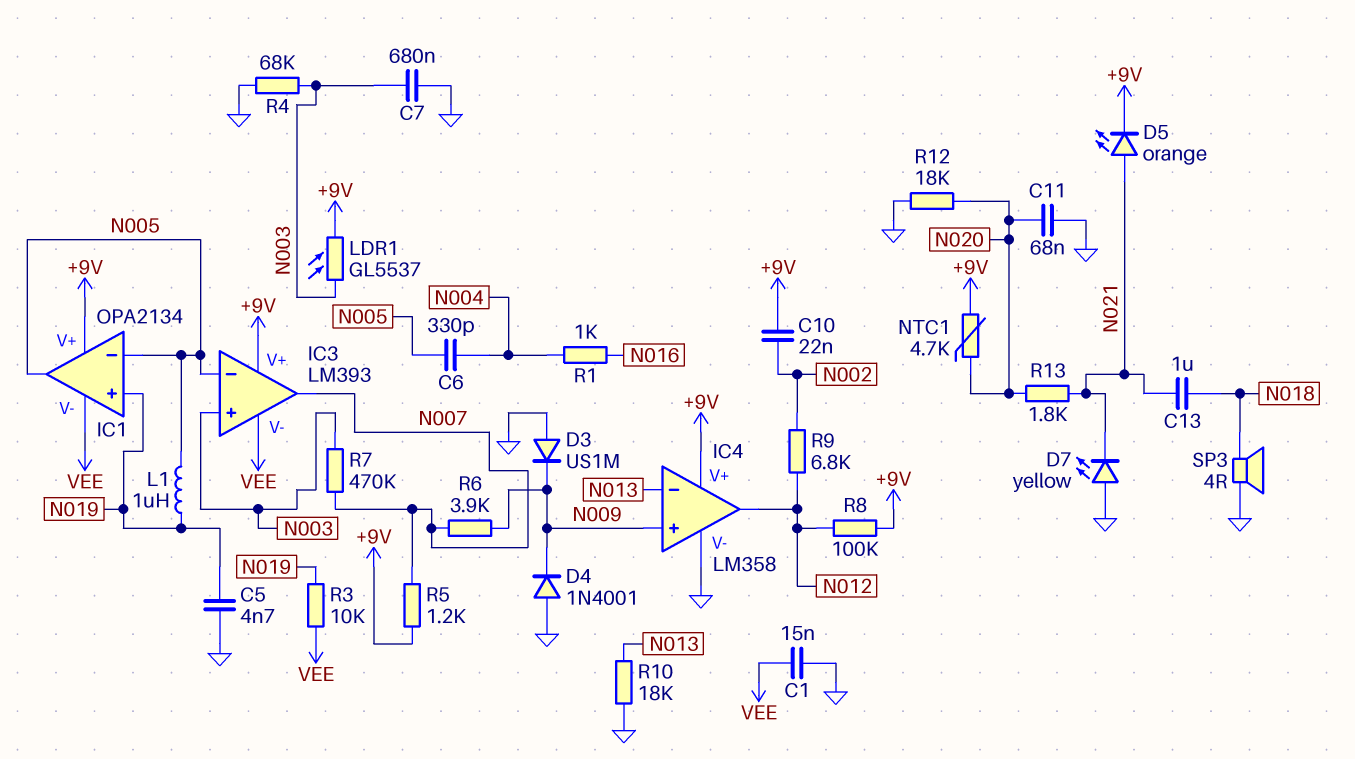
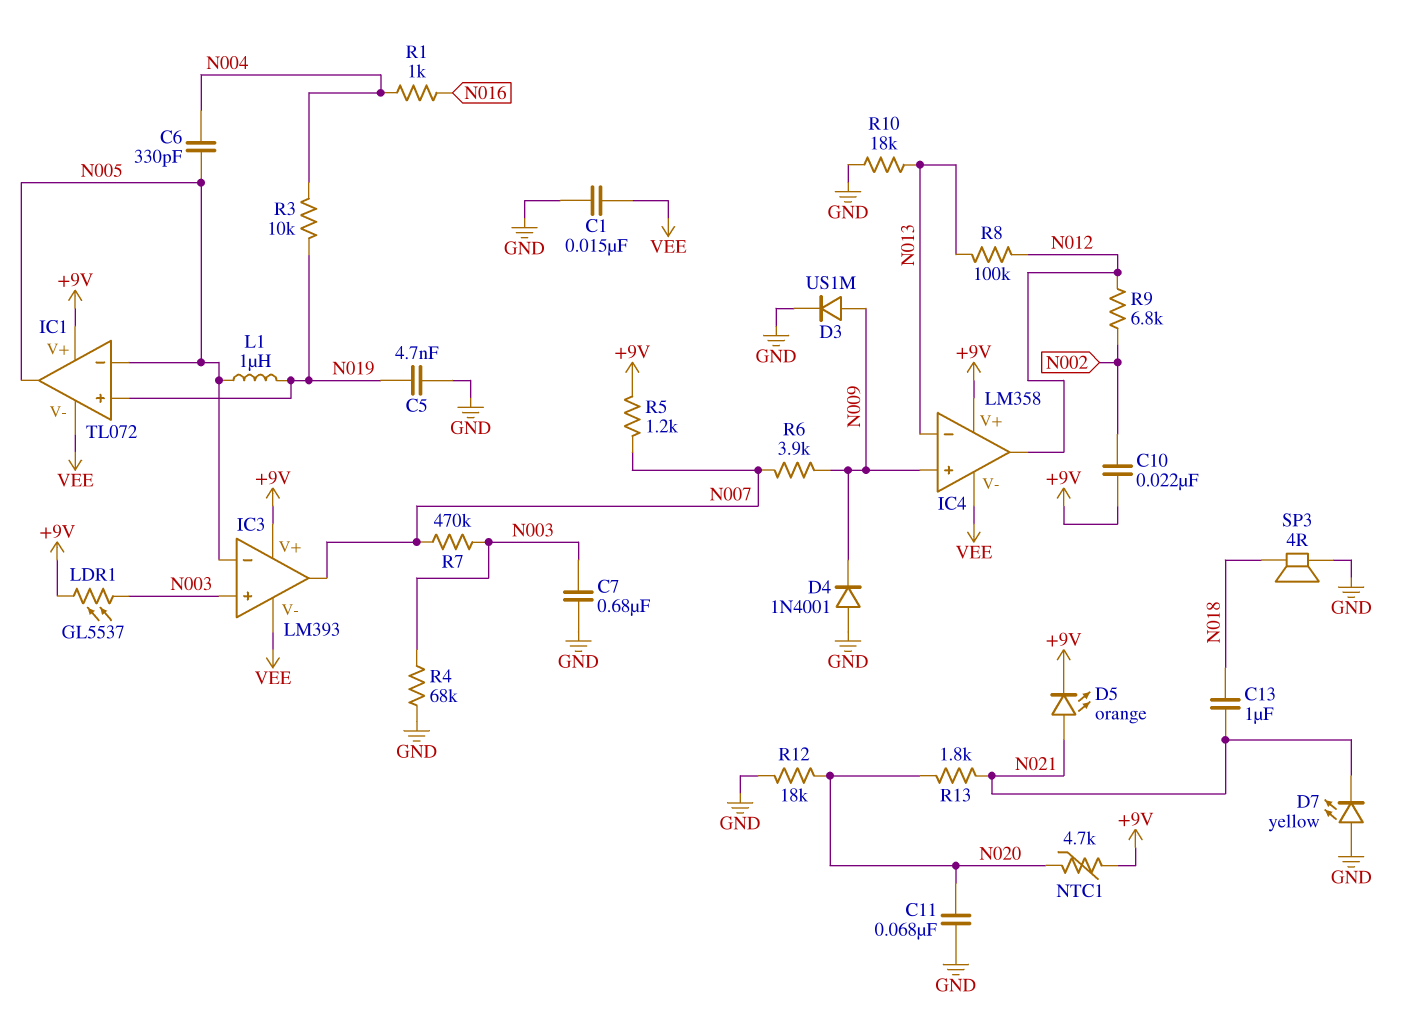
D3: diode US1M (A GND, K N009) -> diode US1M (A N009, K GND)
IC1: OPA2134 -> TL072
IC4 pin V-: GND -> VEE
R3: 10k (N019, VEE) -> 10k (N004, N019)
R8: 100k (+9V, N012) -> 100k (N012, N013)

